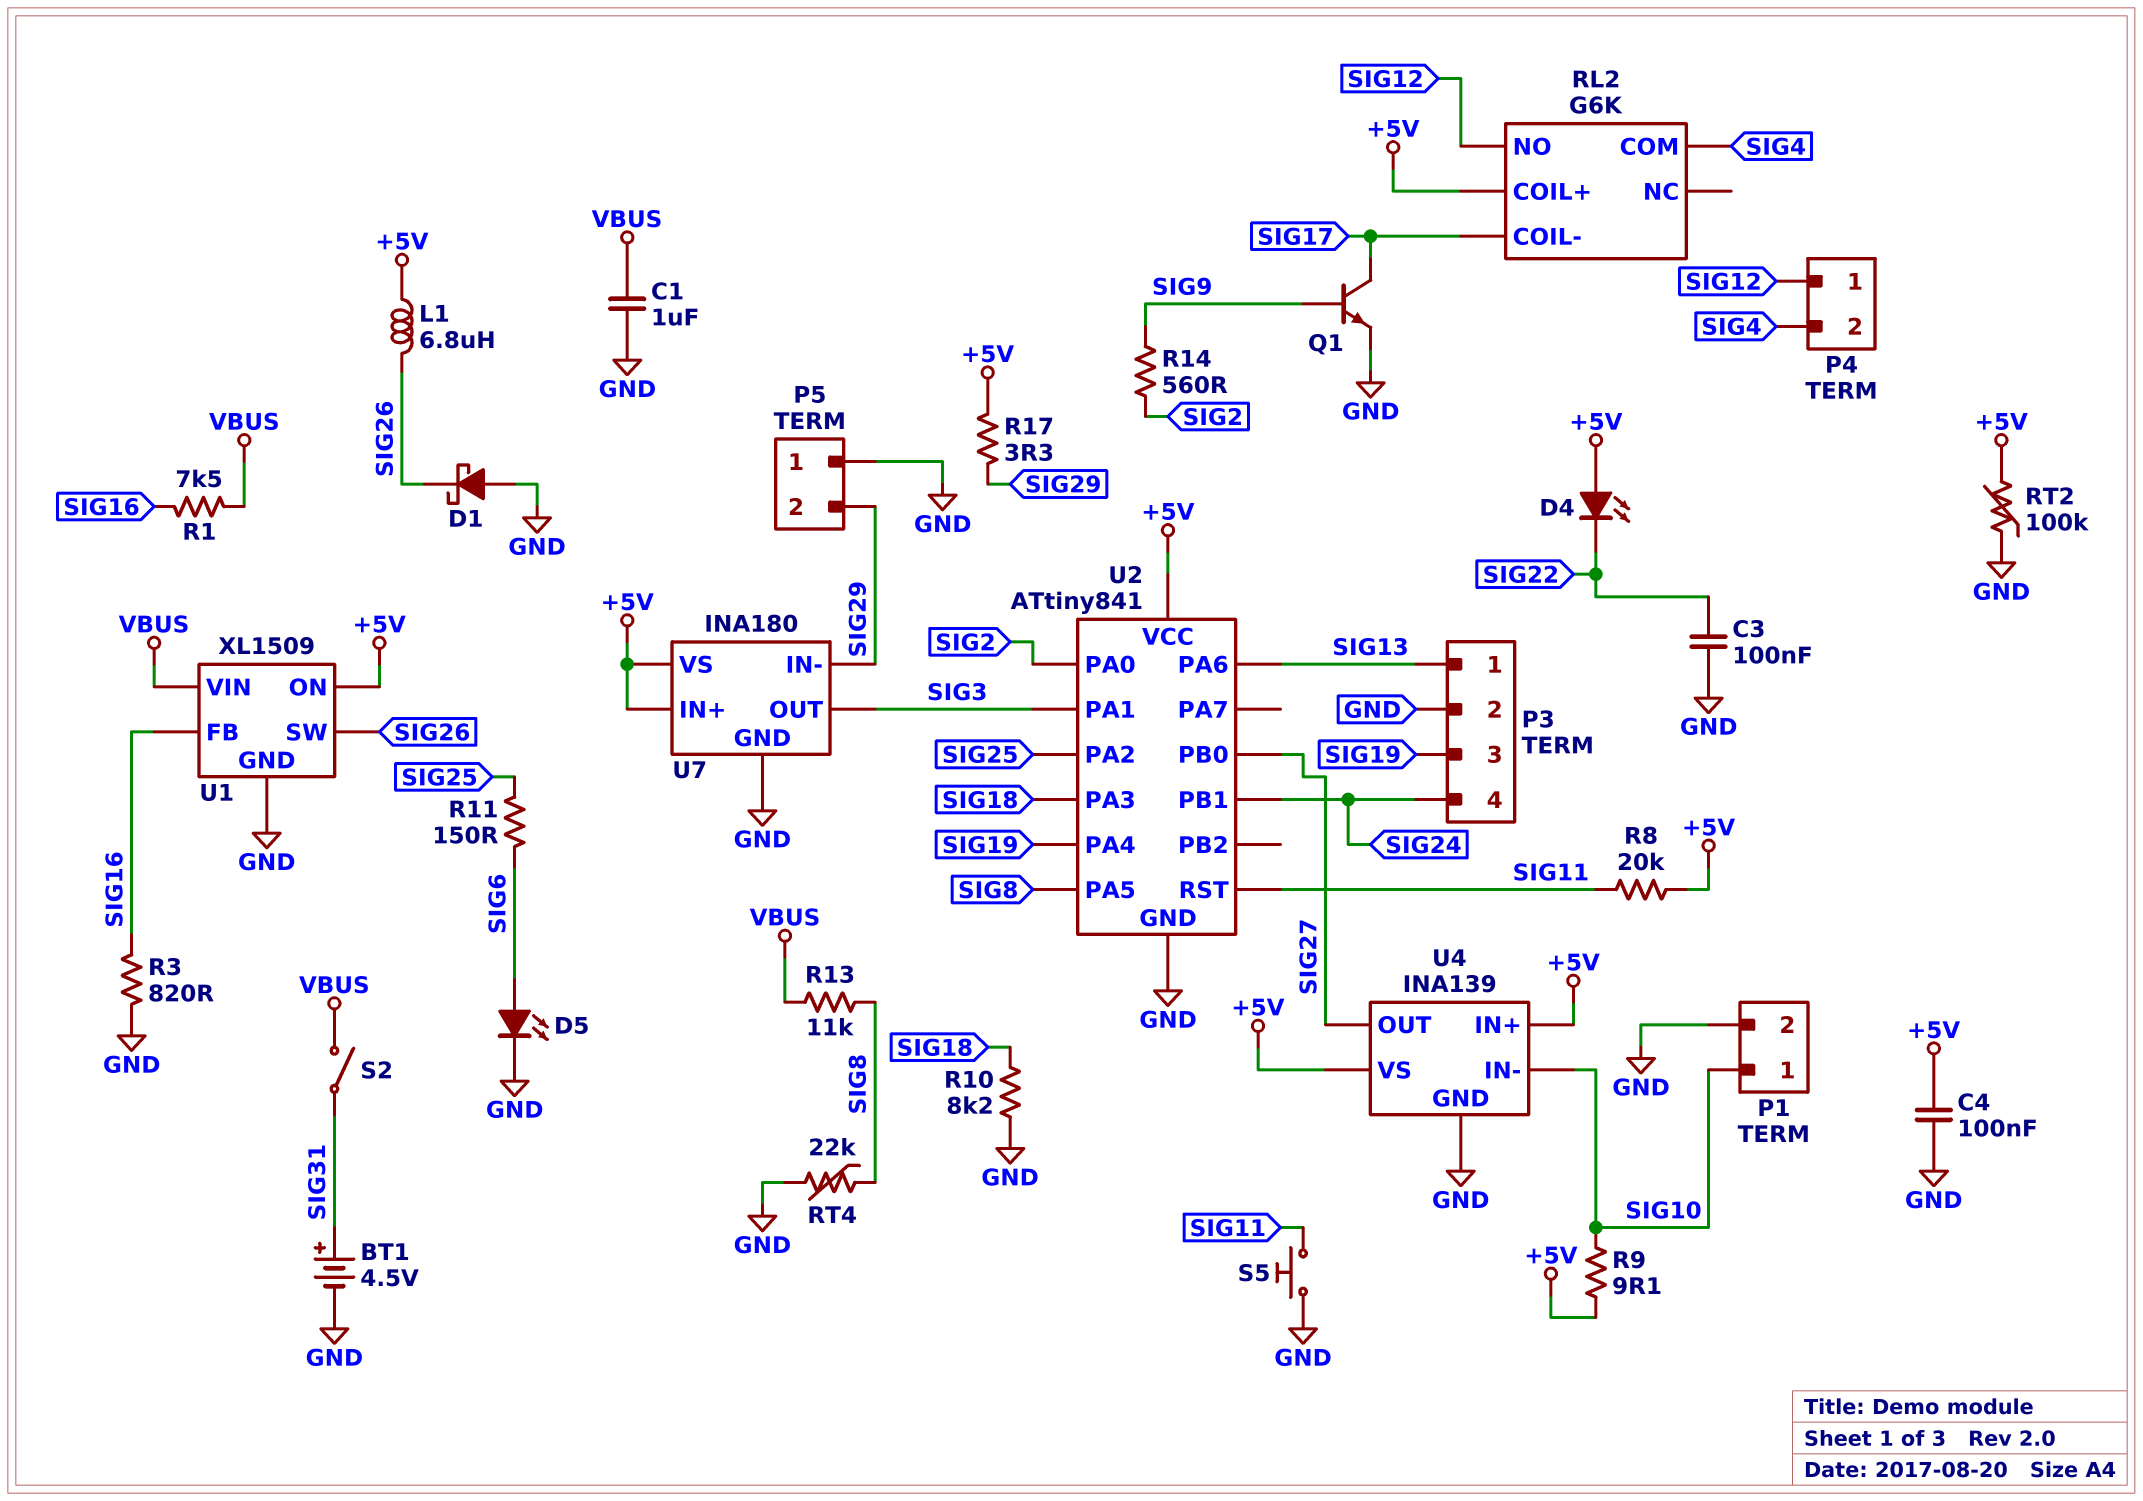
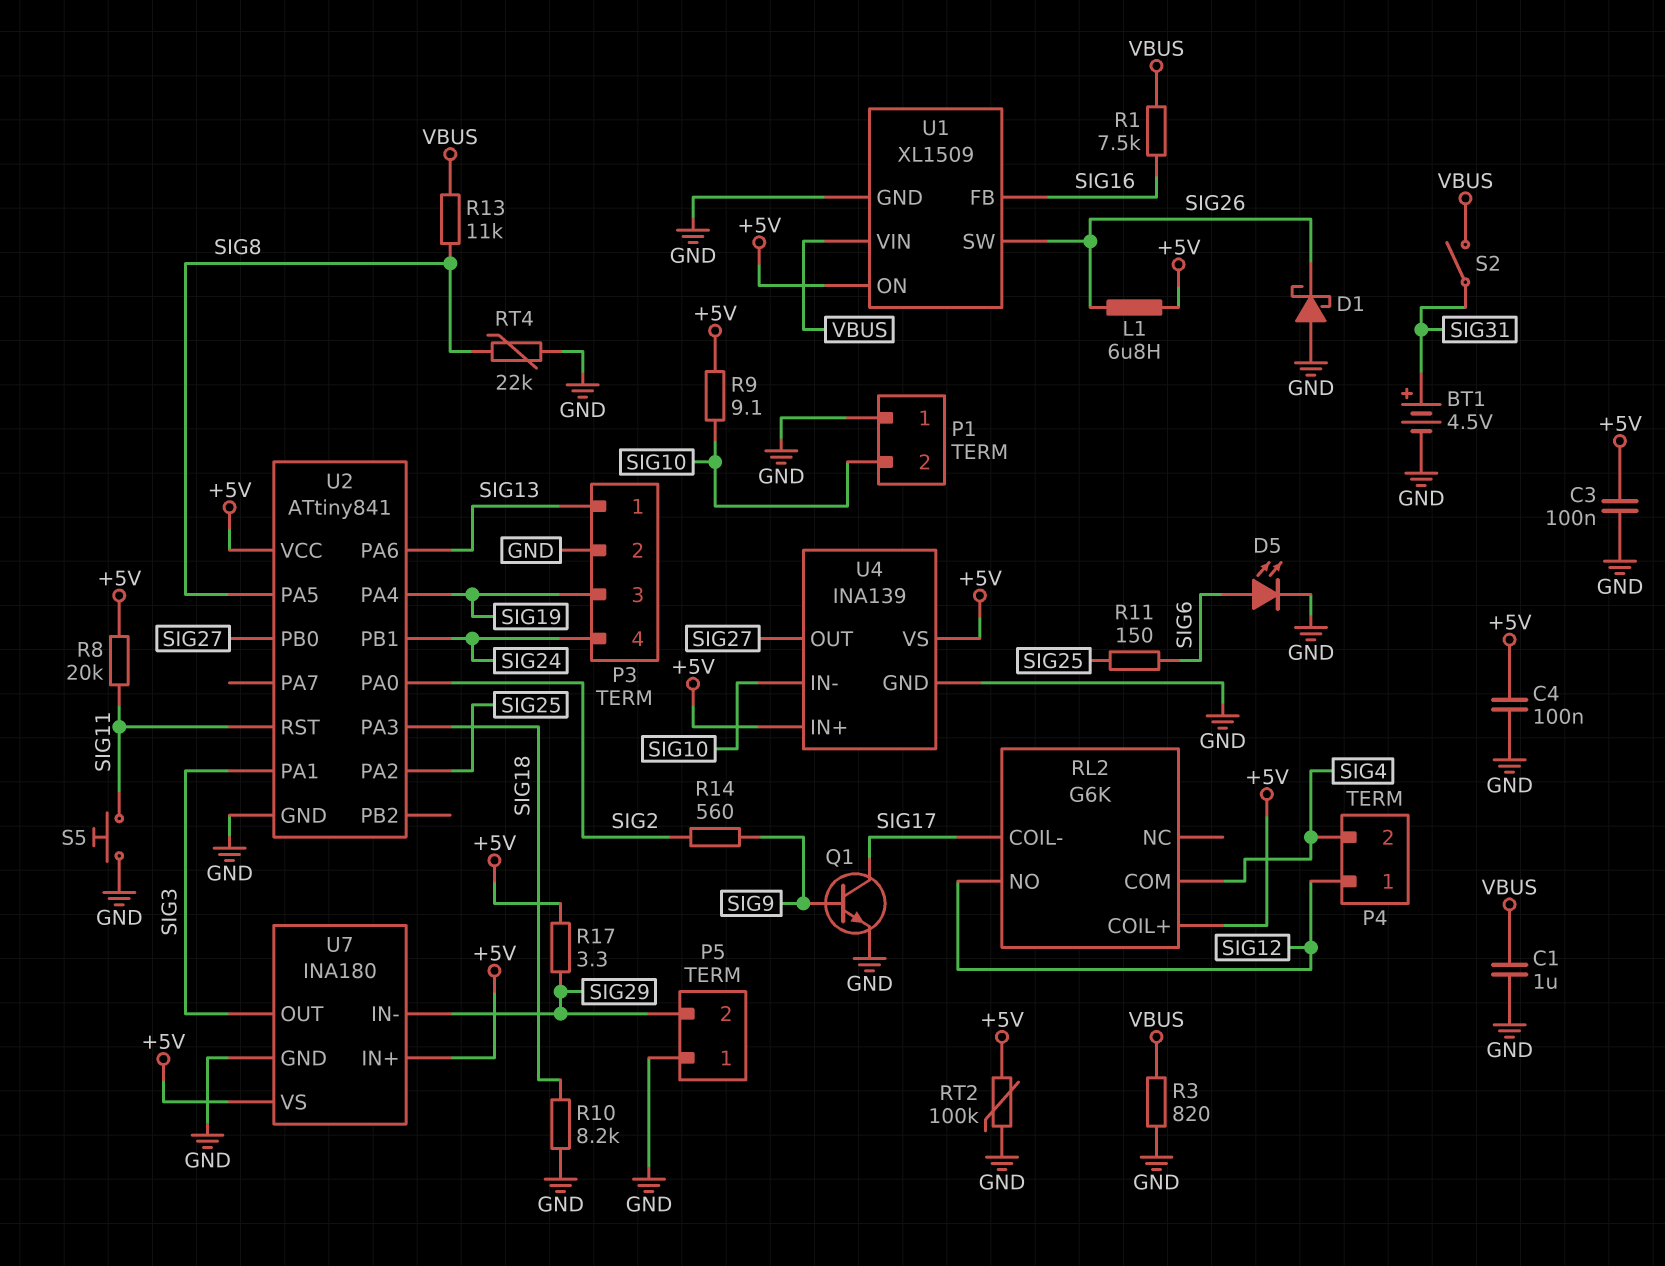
C3: 100nF (GND, SIG22) -> 100nF (+5V, GND)
D4: LED (A +5V, K SIG22) -> none
P1 pin 1: SIG10 -> GND
P1 pin 2: GND -> SIG10
R3: 820 (GND, SIG16) -> 820 (GND, VBUS)

